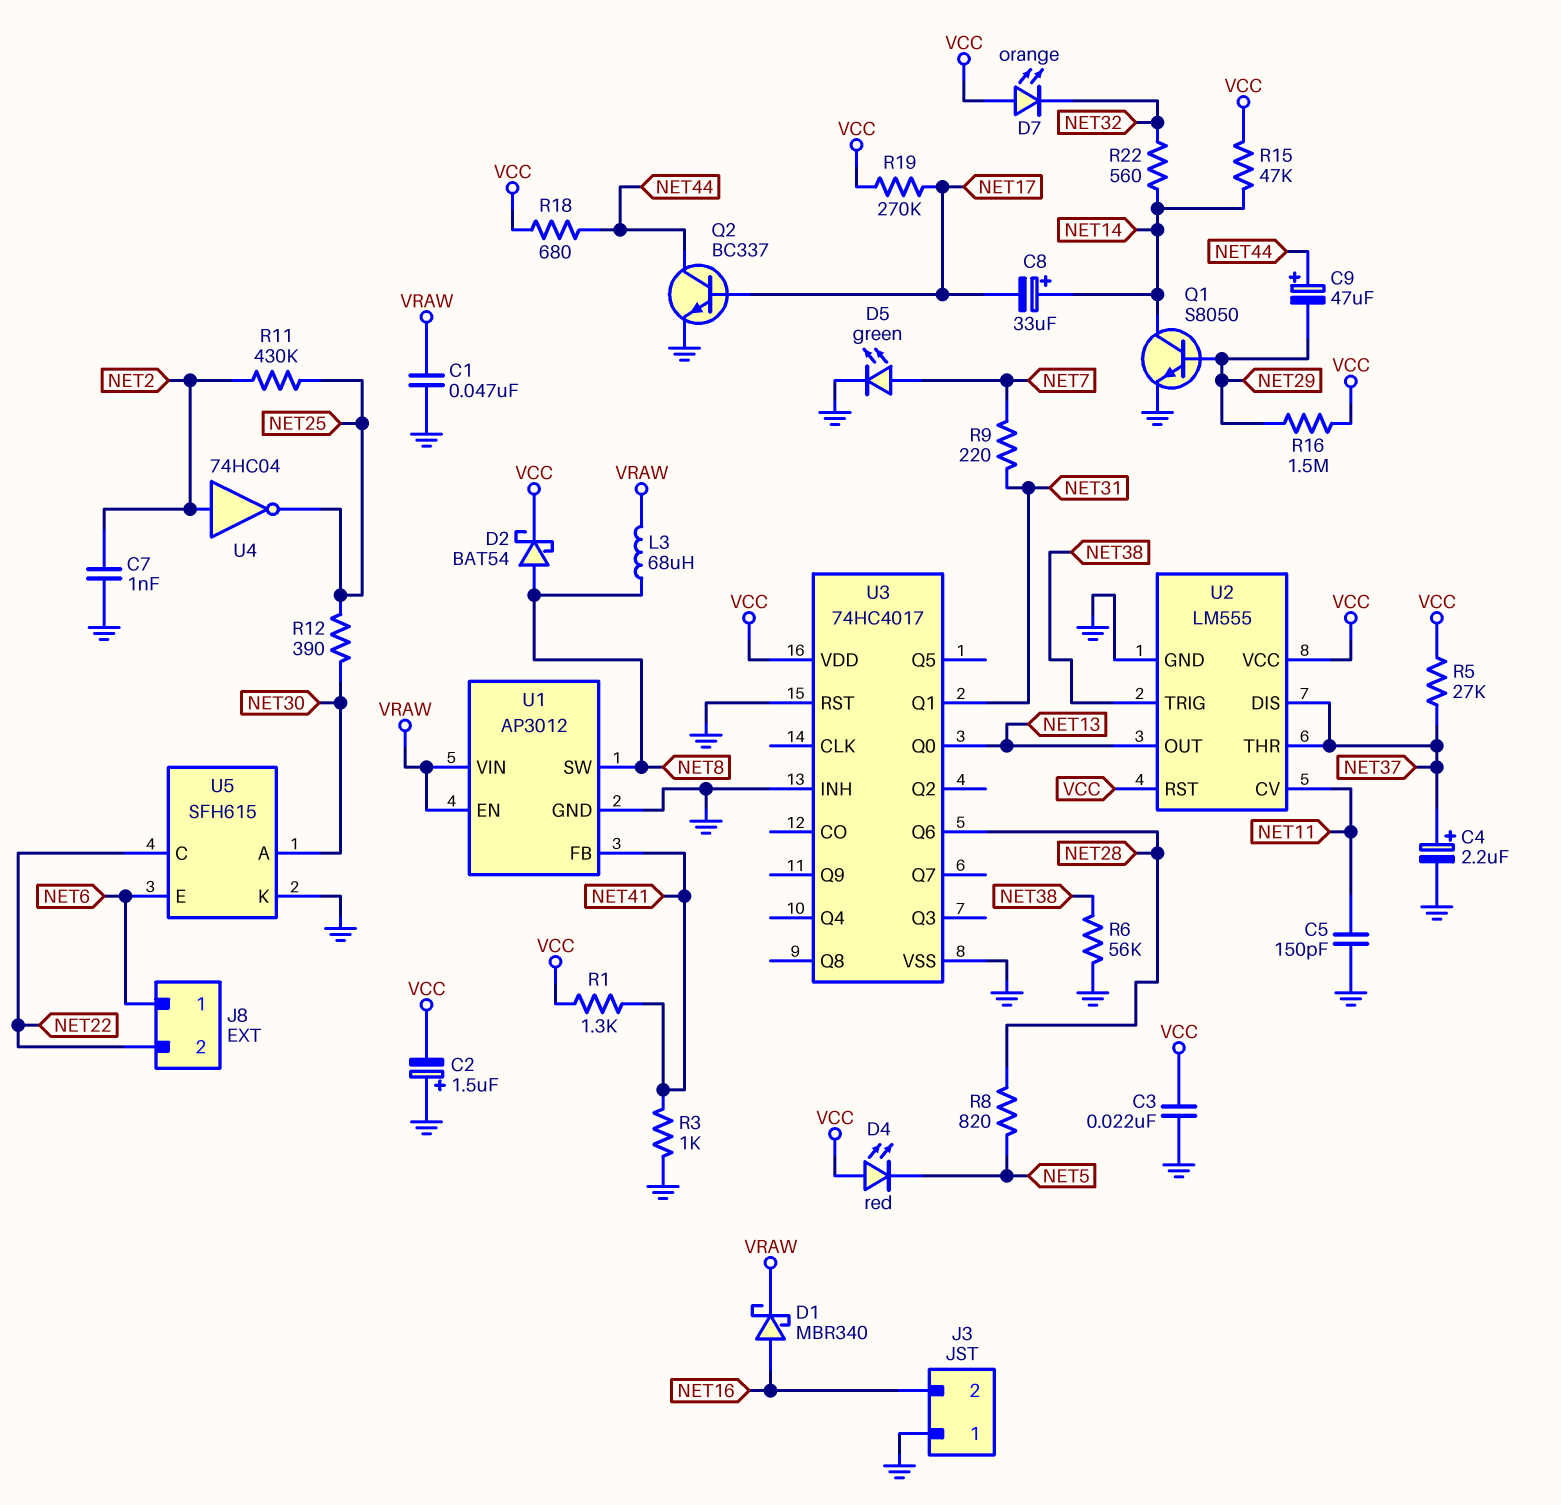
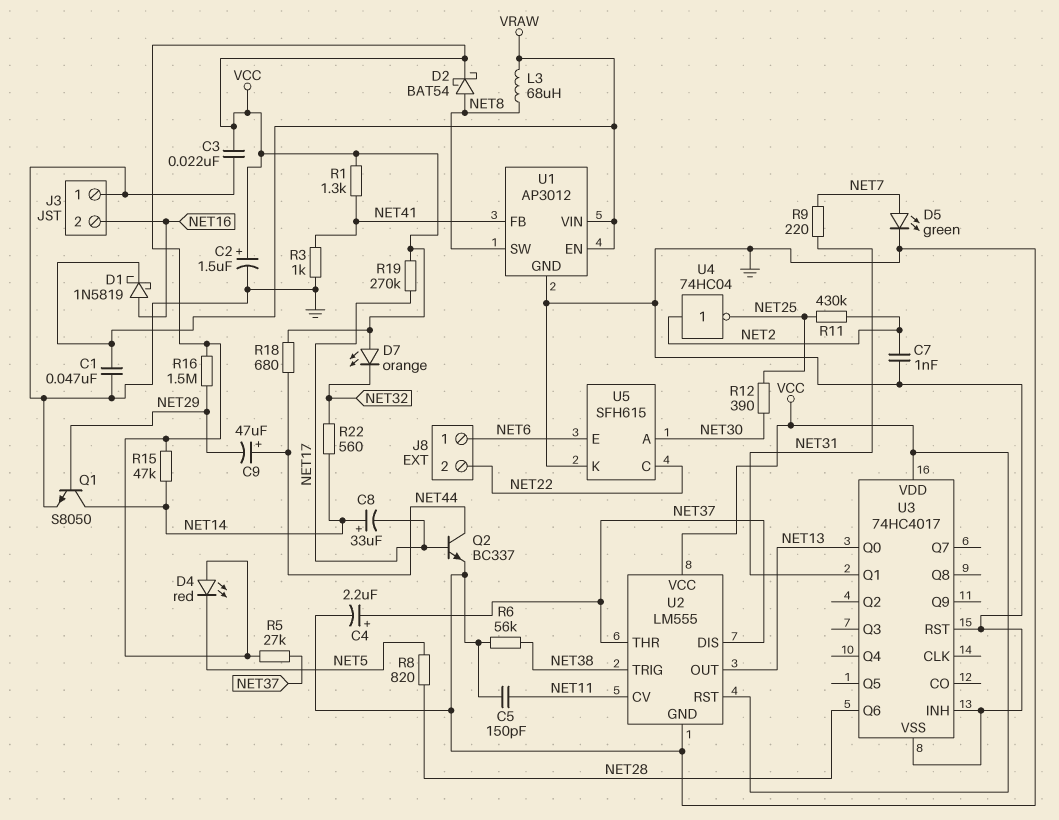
C2: 1.5uF (plus GND, minus VCC) -> 1.5uF (plus VCC, minus GND)
D1: schottky MBR340 (A NET16, K VRAW) -> schottky 1N5819 (A NET16, K VRAW)

